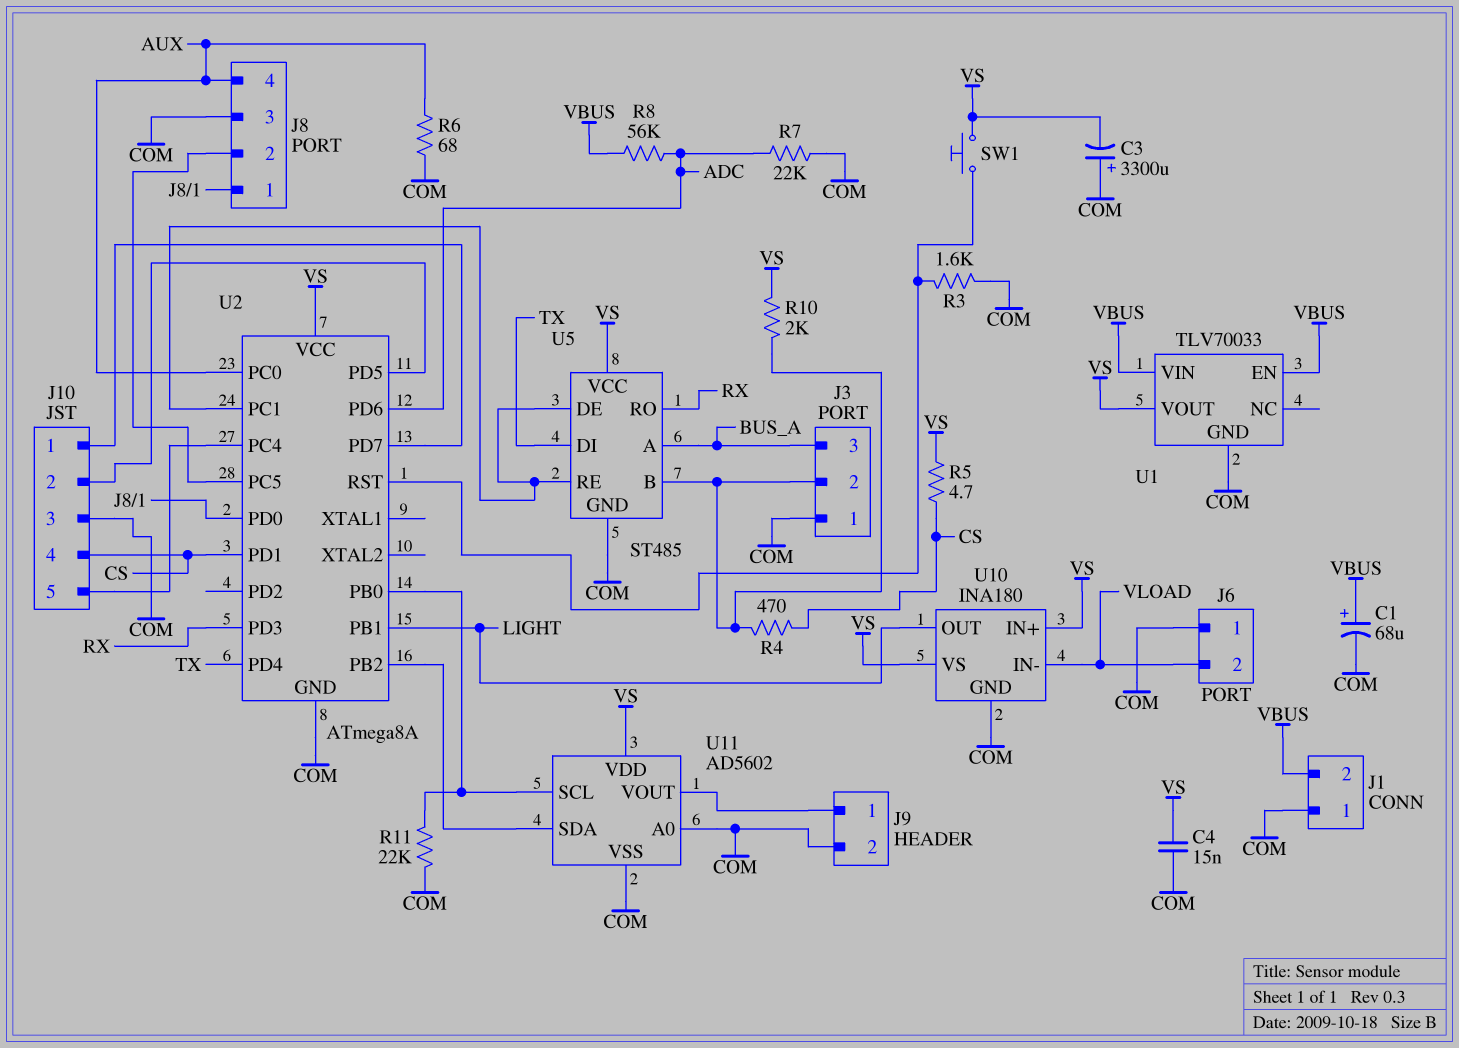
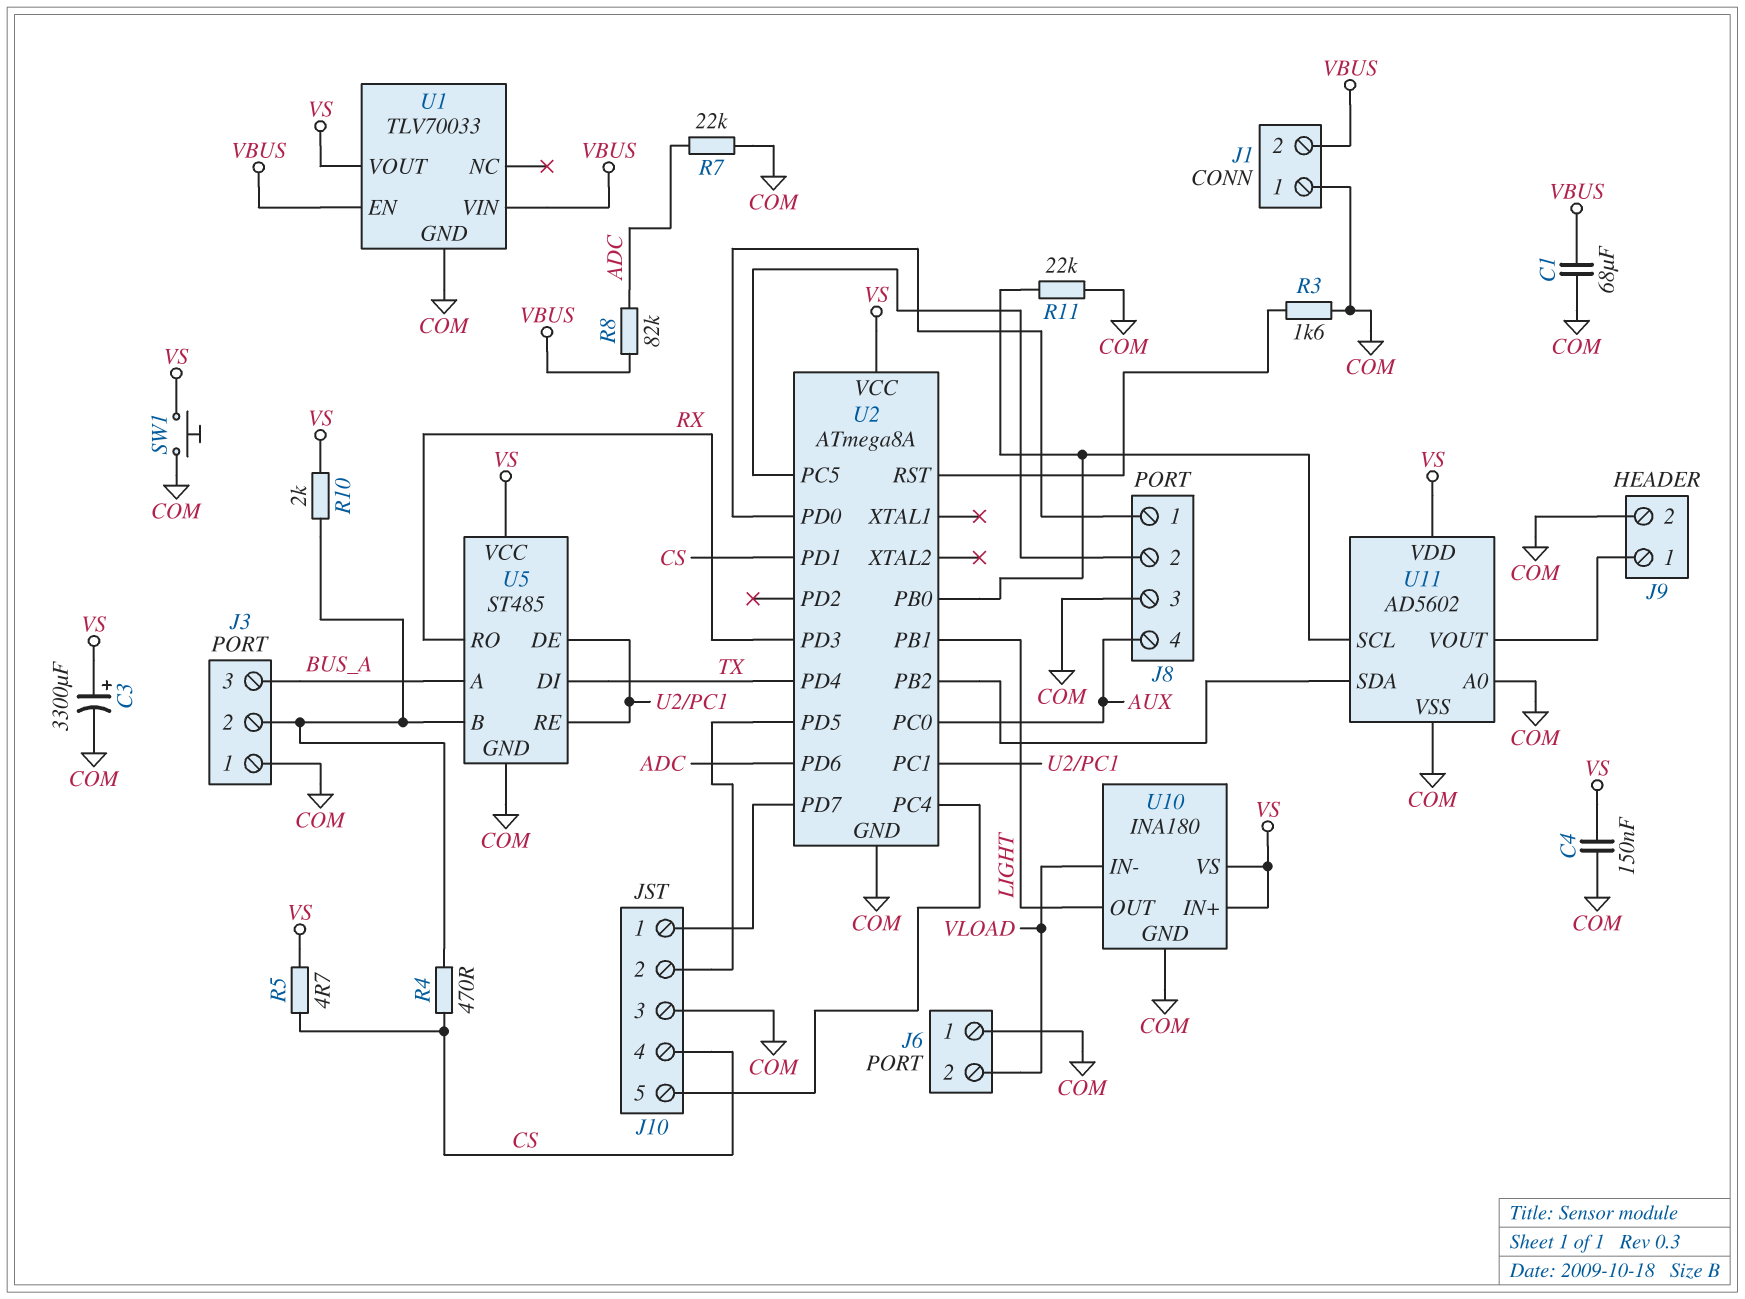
C1: 68uF (plus VBUS, minus COM) -> 68uF (COM, VBUS)
C3: 3300uF (plus COM, minus VS) -> 3300uF (plus VS, minus COM)
C4: 15nF (COM, VS) -> 150nF (COM, VS)
R6: 68 (AUX, COM) -> none
R8: 56k (ADC, VBUS) -> 82k (ADC, VBUS)
SW1: button (U2/RST, VS) -> button (COM, VS)

